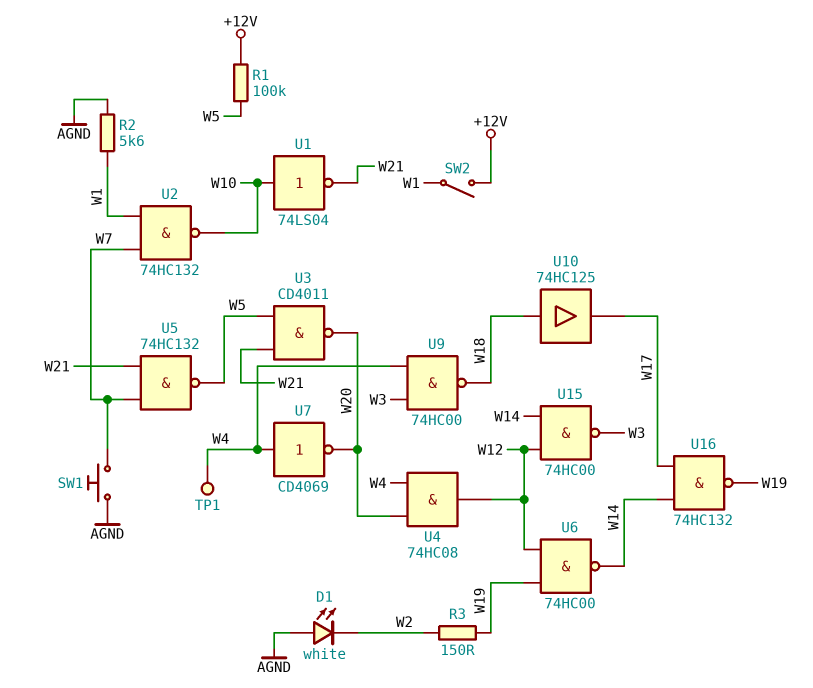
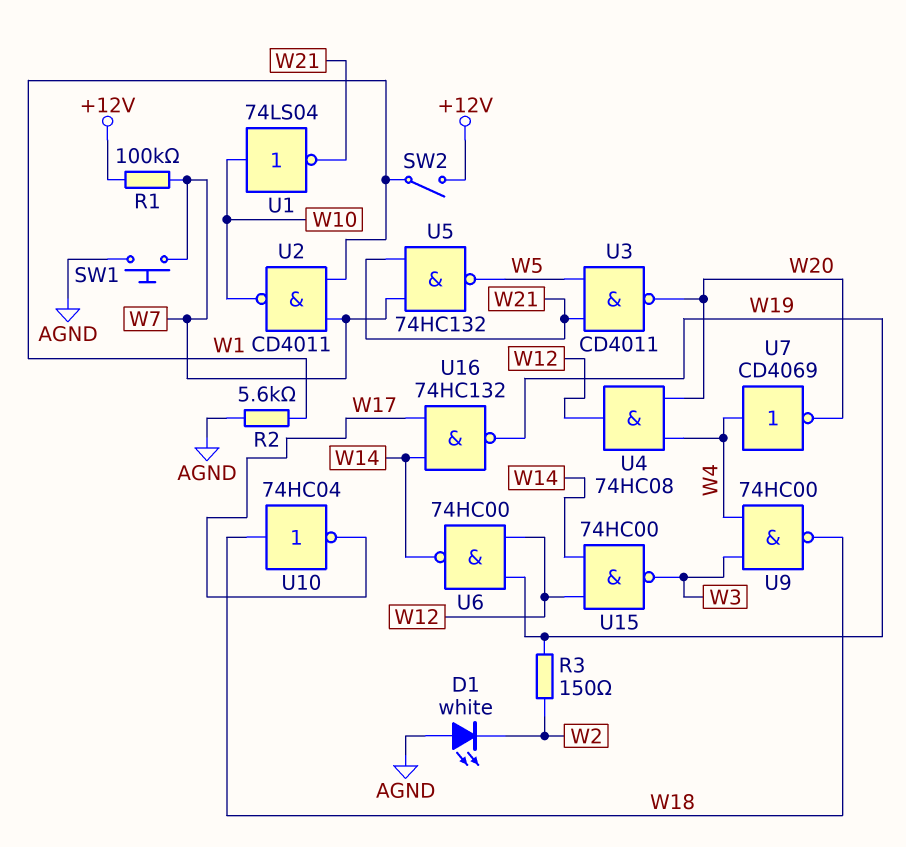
R1: 100k (+12V, W5) -> 100k (+12V, W7)
TP1: test point (W4) -> none
U2: NAND 74HC132 (in W1, in W7, out W10) -> NAND CD4011 (in W1, in W7, out W10)
U10: buffer 74HC125 (in W18, out W17) -> NOT 74HC04 (in W18, out W17)

